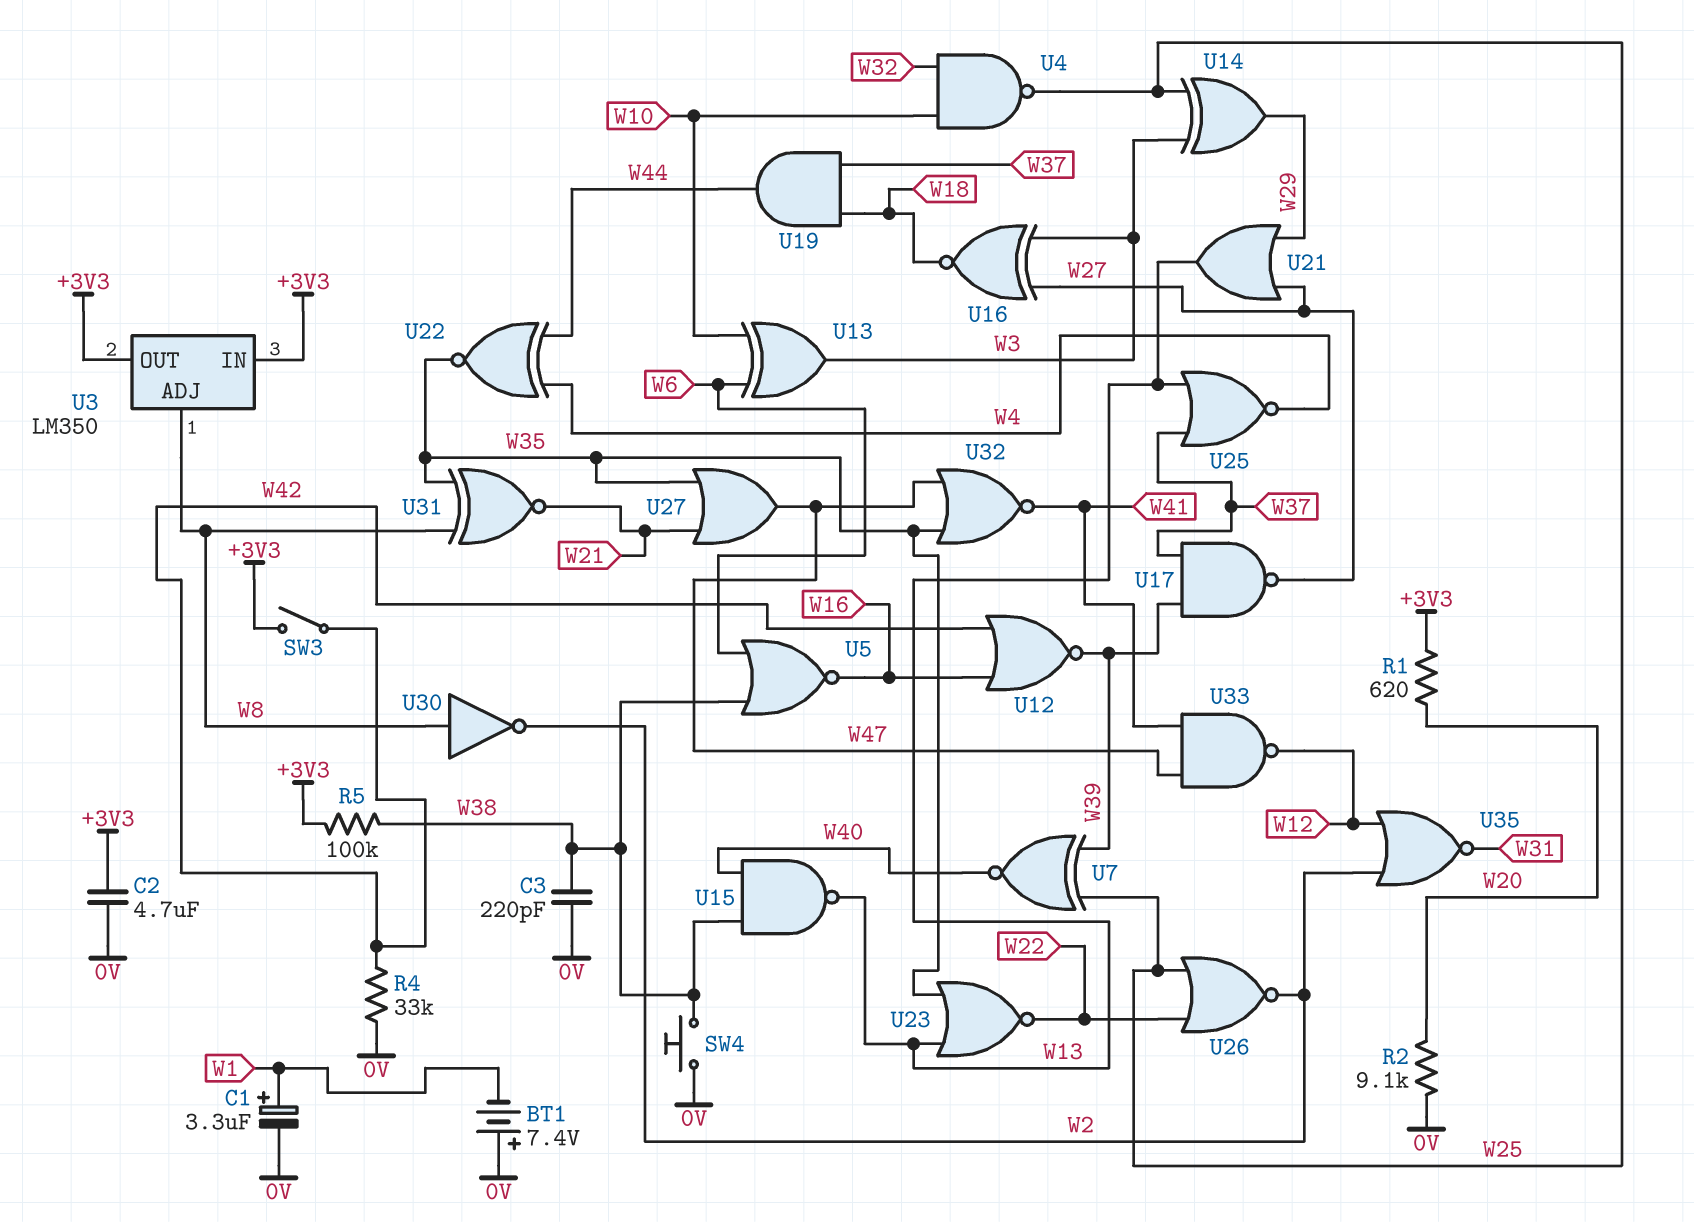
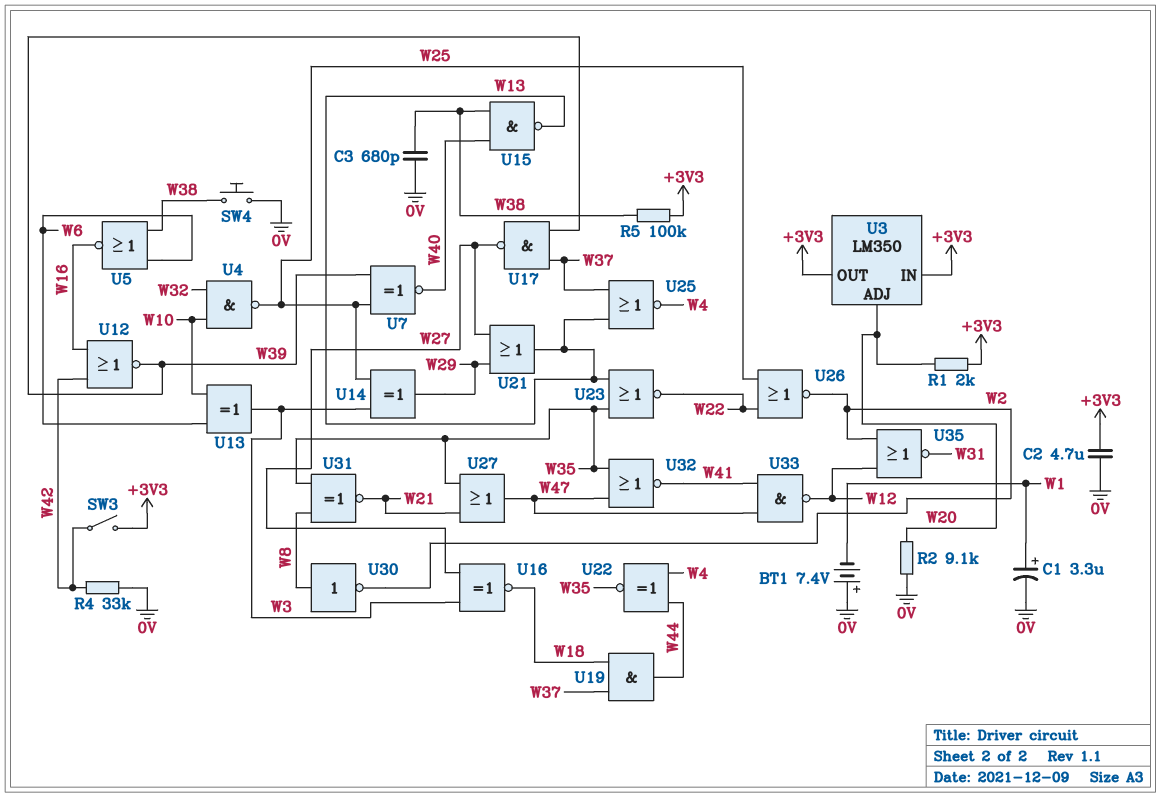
C3: 220pF (0V, W38) -> 680pF (0V, W38)
R1: 620 (+3V3, W20) -> 2k (+3V3, W20)
U3 pin ADJ: W8 -> W20

